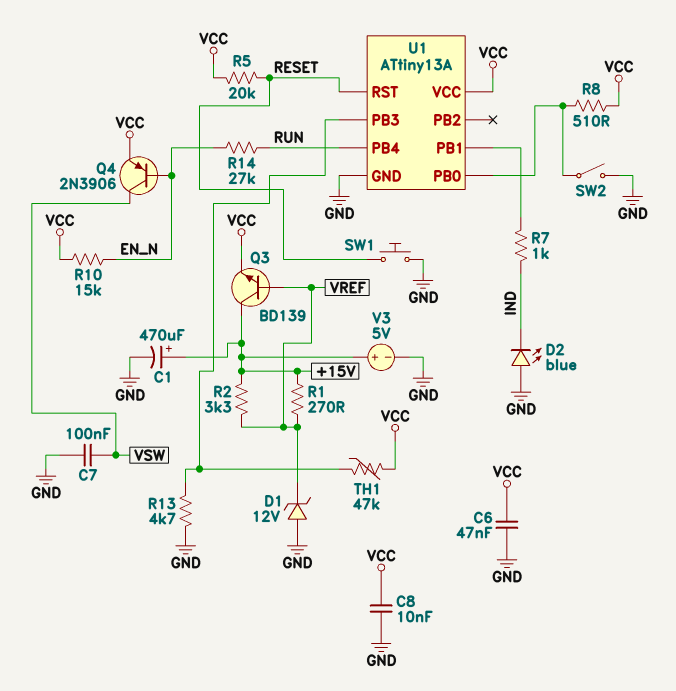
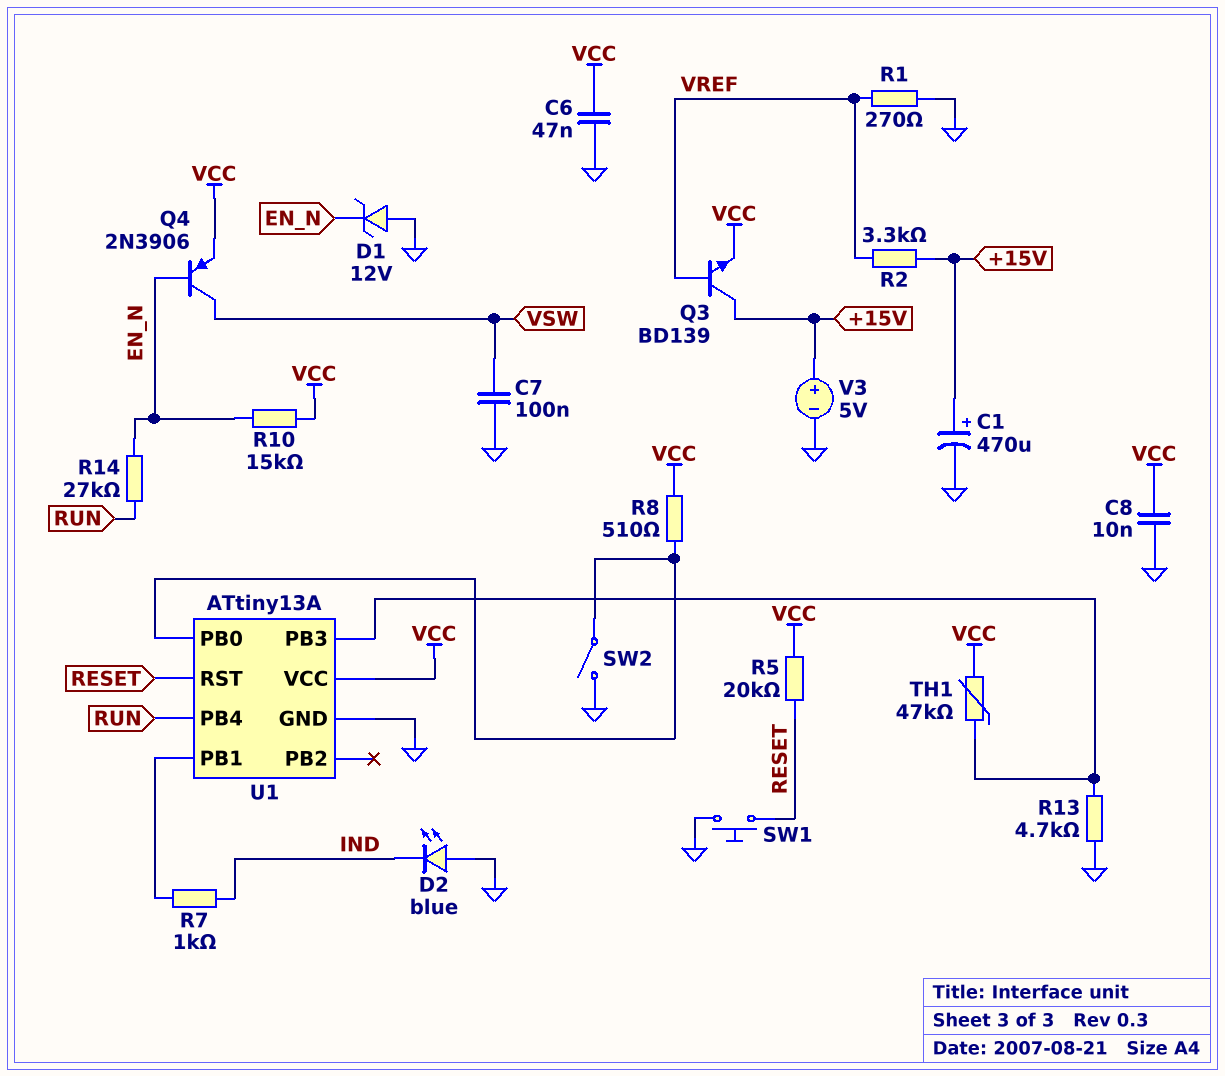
D1: zener 12V (A GND, K VREF) -> zener 12V (A GND, K EN_N)
R1: 270 (+15V, VREF) -> 270 (GND, VREF)

